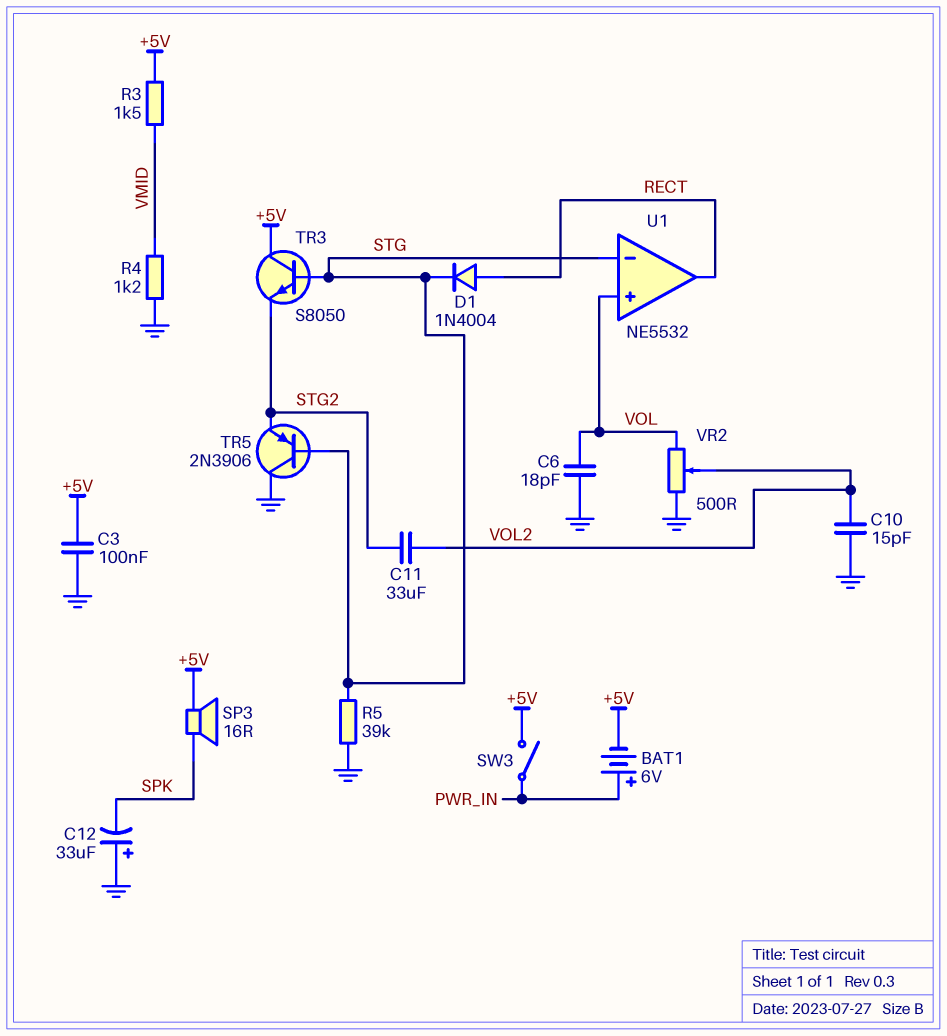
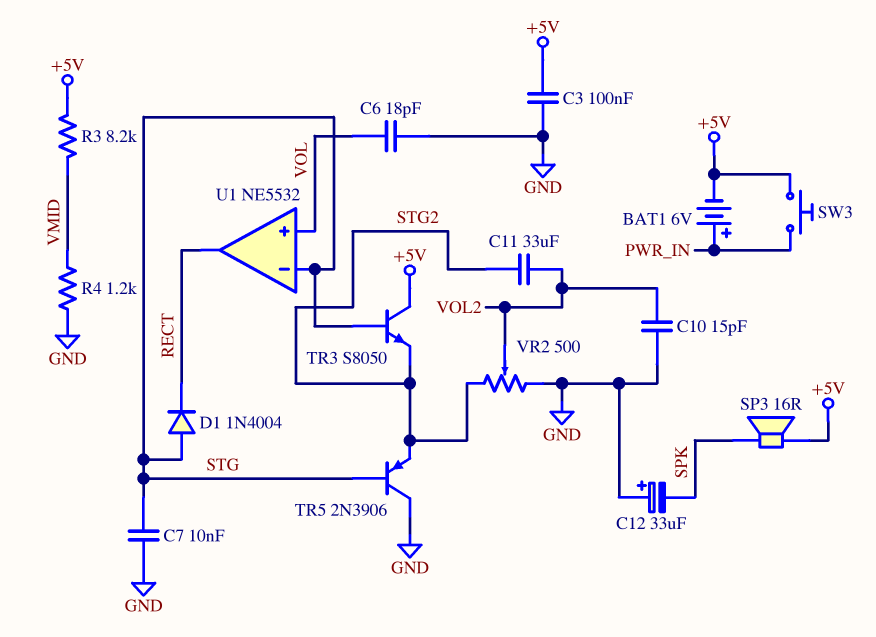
C7: none -> 10nF (GND, STG)
D1: diode 1N4004 (A RECT, K STG) -> diode 1N4004 (A STG, K RECT)
R3: 1.5k (+5V, VMID) -> 8.2k (+5V, VMID)
R5: 39k (GND, STG) -> none
SW3: switch (+5V, PWR_IN) -> button (+5V, PWR_IN)
VR2: 500 (GND, VOL, wiper VOL2) -> 500 (GND, STG2, wiper VOL2)

